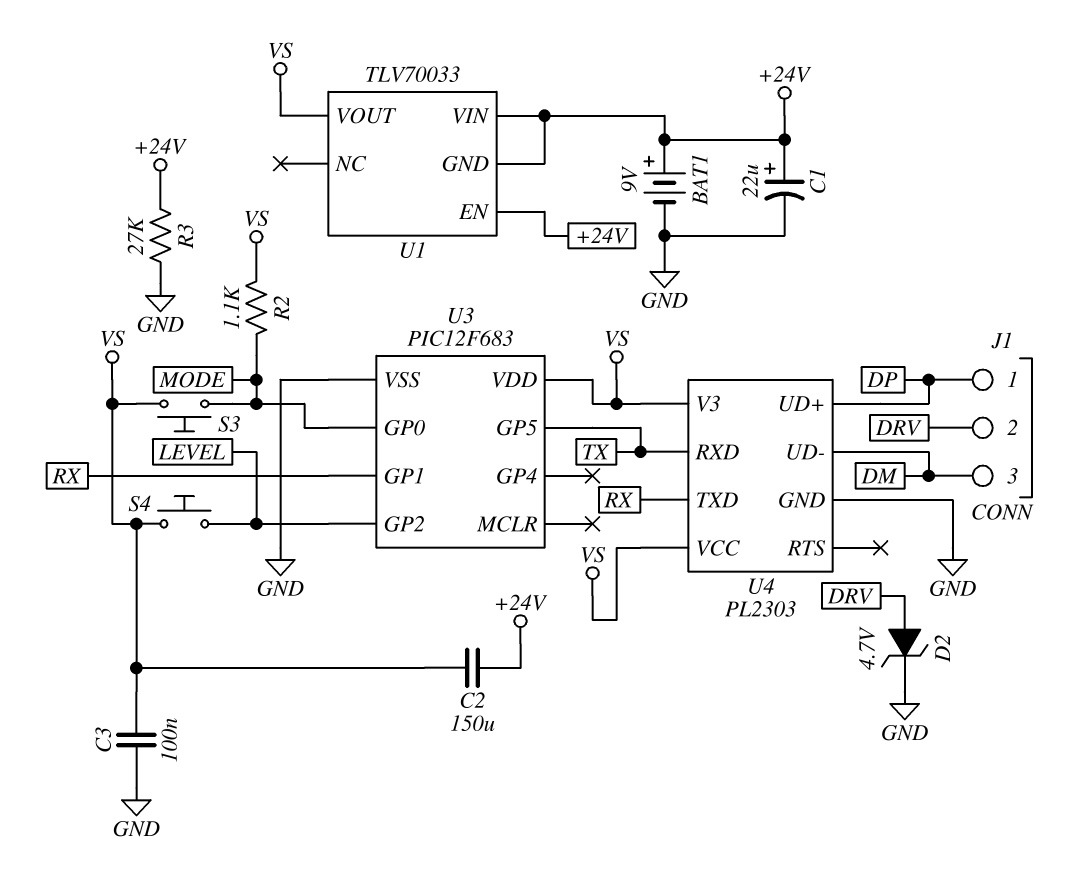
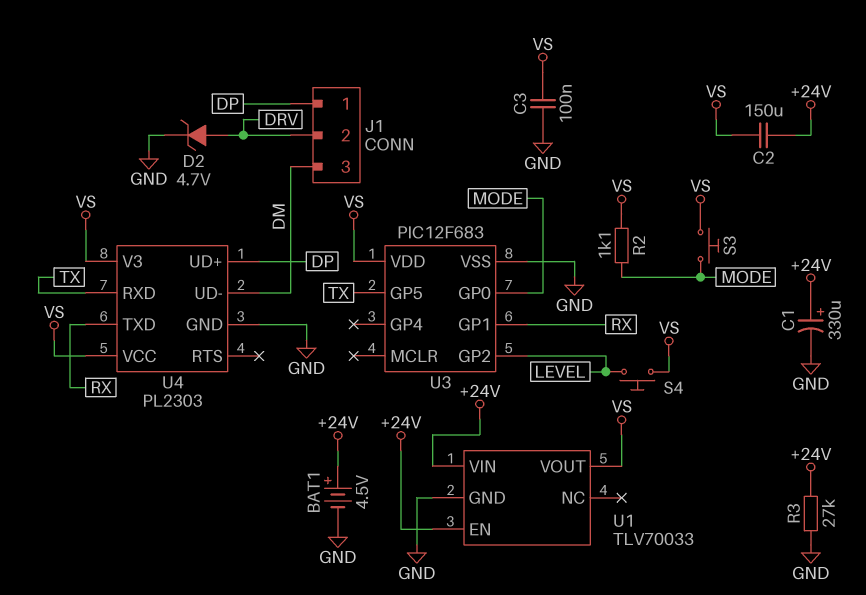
BAT1: 9V (plus +24V, minus GND) -> 4.5V (plus +24V, minus GND)
C1: 22uF (plus +24V, minus GND) -> 330uF (plus +24V, minus GND)
U1 pin GND: +24V -> GND

